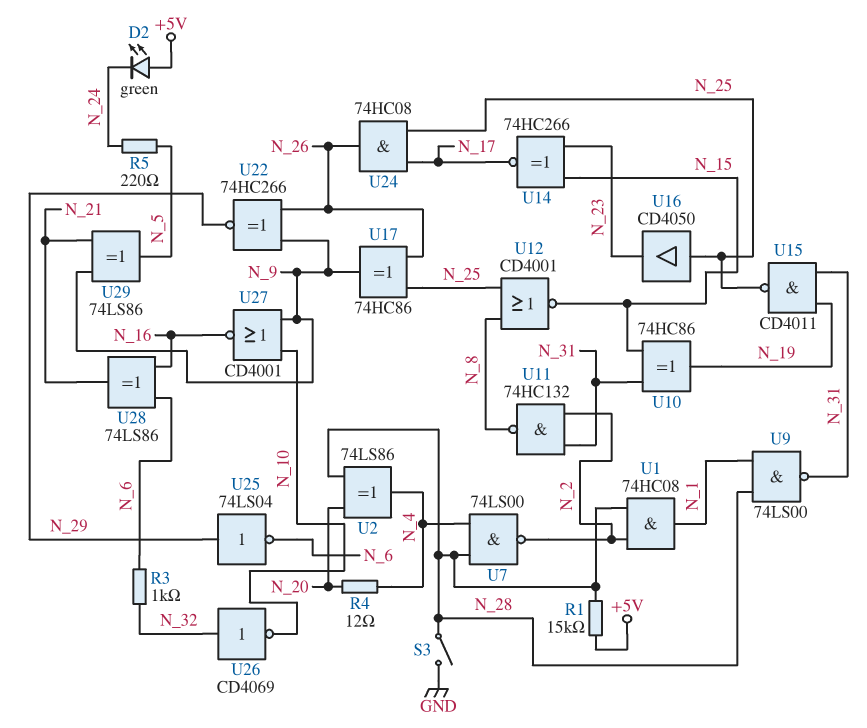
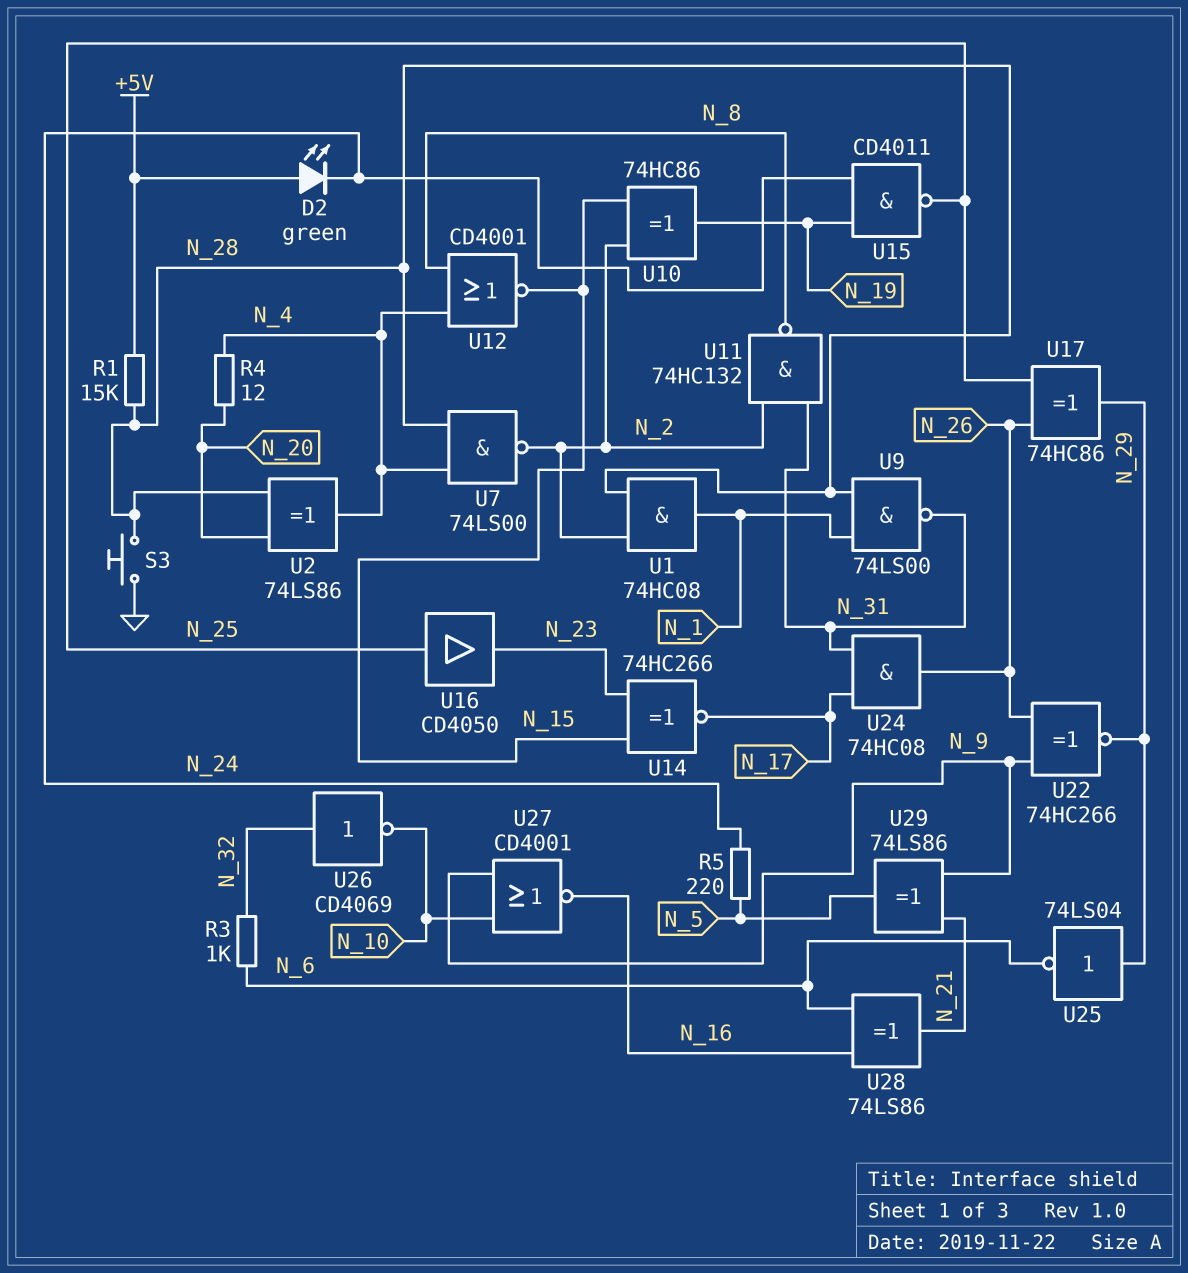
S3: switch (GND, N_28) -> button (GND, N_28)
U10: XOR 74HC86 (in N_15, in N_31, out N_19) -> XOR 74HC86 (in N_2, in N_15, out N_19)
U12: NOR CD4001 (in N_8, in N_25, out N_15) -> NOR CD4001 (in N_4, in N_8, out N_15)
U15: NAND CD4011 (in N_19, in N_31, out N_25) -> NAND CD4011 (in N_19, in N_24, out N_25)
U17: XOR 74HC86 (in N_25, in N_26, out N_9) -> XOR 74HC86 (in N_25, in N_26, out N_29)
U24: AND 74HC08 (in N_17, in N_25, out N_26) -> AND 74HC08 (in N_17, in N_31, out N_26)

